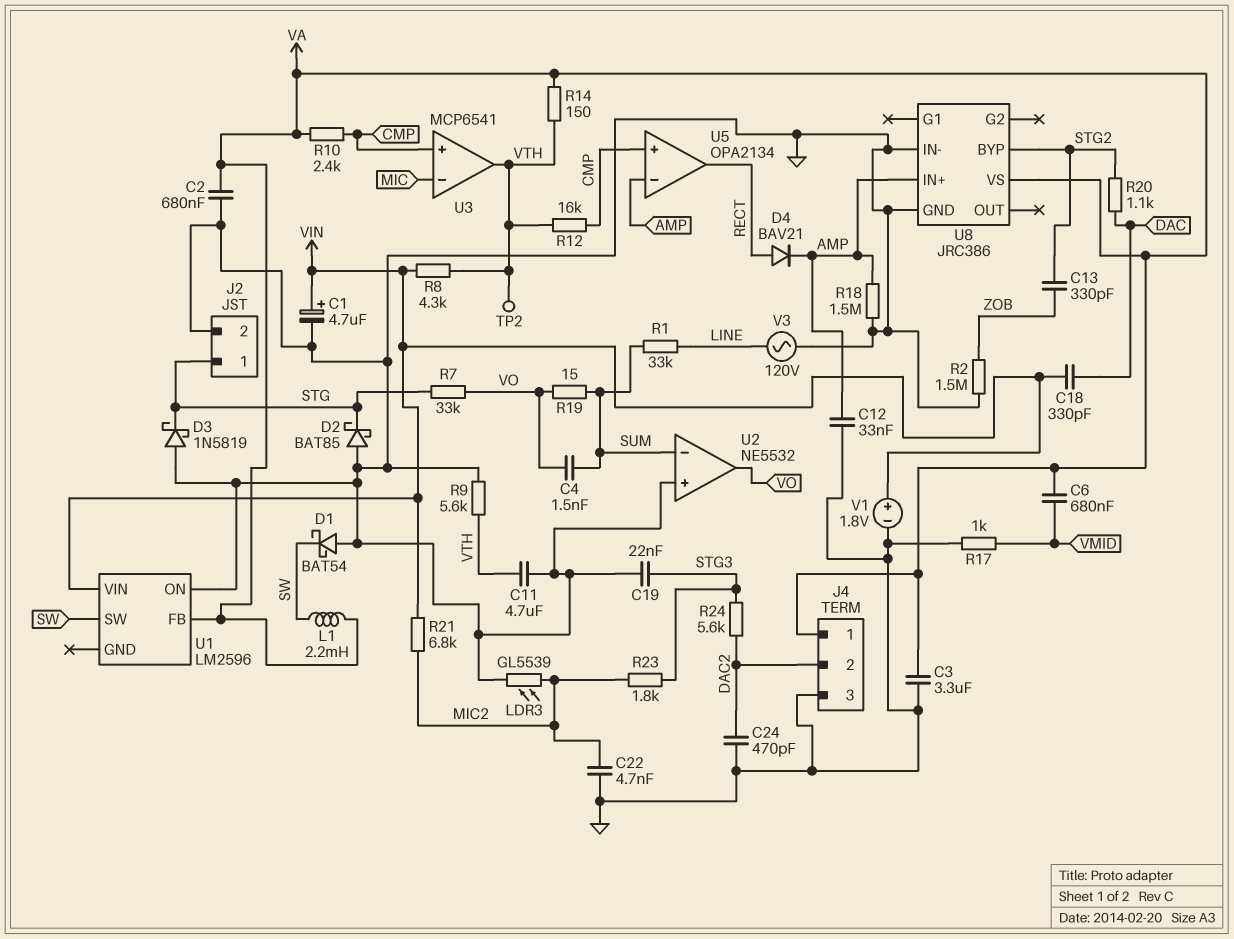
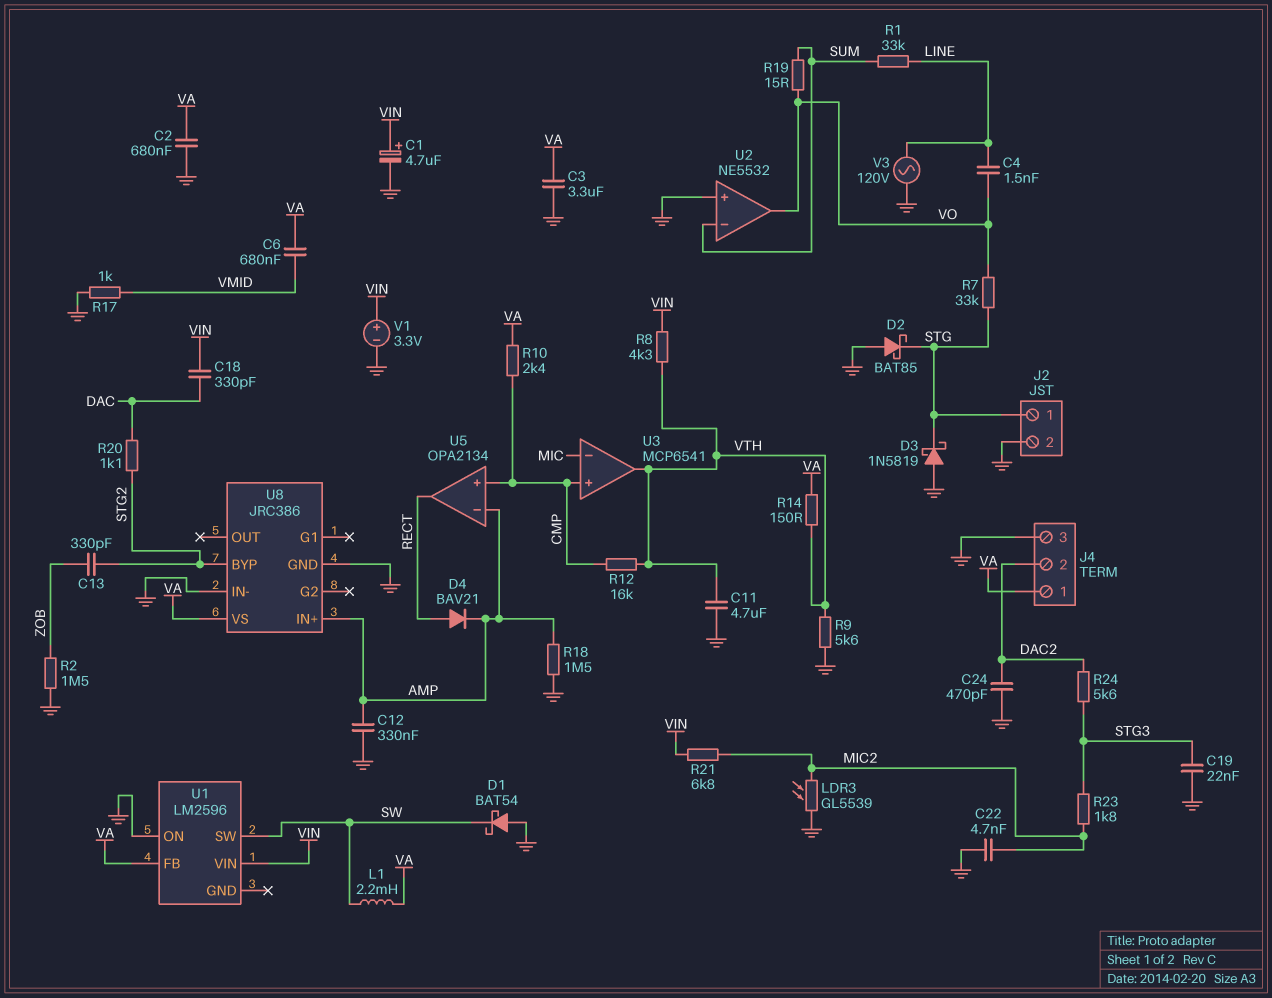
C4: 1.5nF (SUM, VO) -> 1.5nF (LINE, VO)
C12: 33nF (AMP, GND) -> 330nF (AMP, GND)
TP2: test point (VTH) -> none
V1: 1.8V (plus VIN, minus GND) -> 3.3V (plus VIN, minus GND)

